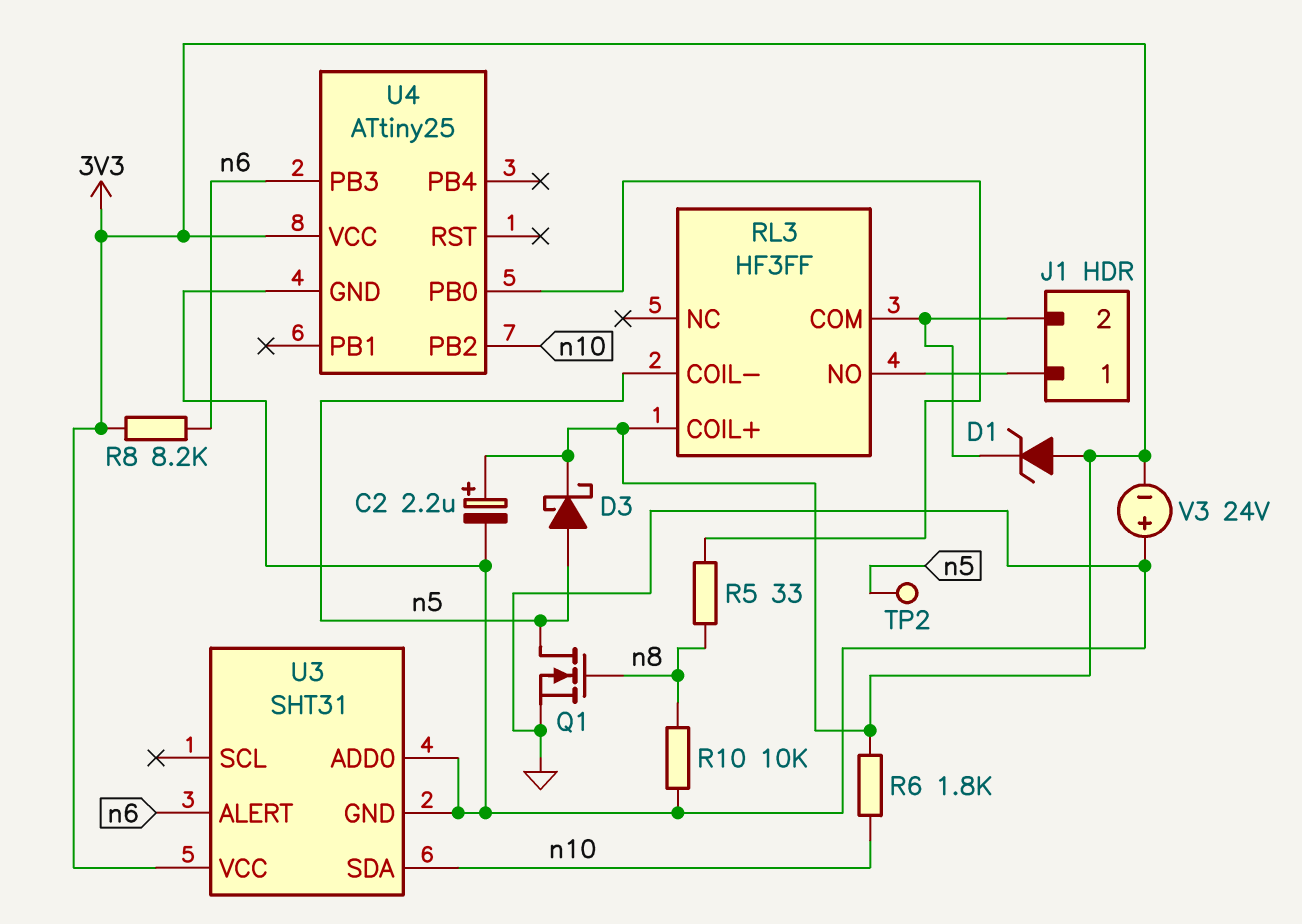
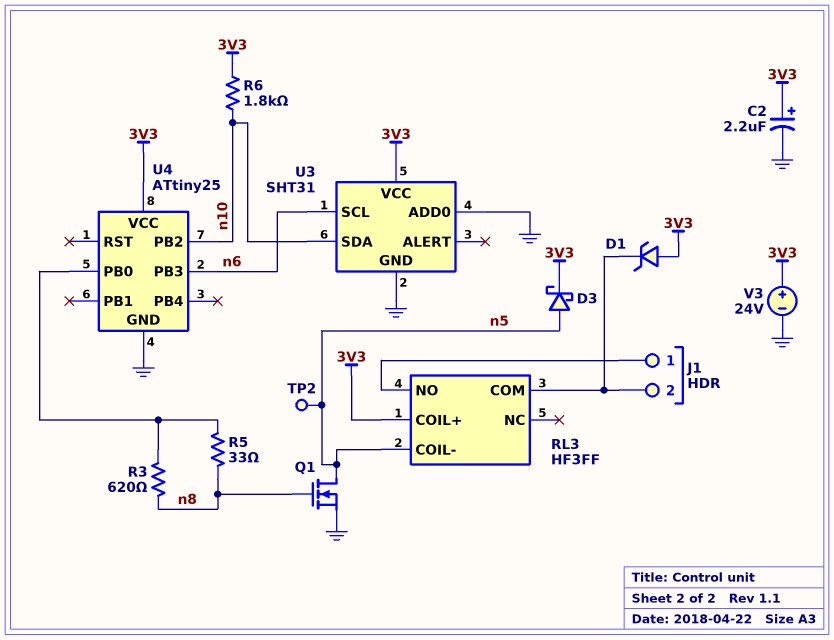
R3: none -> 620 (U4/PB0, n8)
R8: 8.2k (3V3, n6) -> none
R10: 10k (GND, n8) -> none
U3 pin ALERT: n6 -> none
U3 pin SCL: none -> n6
V3: 24V (plus GND, minus 3V3) -> 24V (plus 3V3, minus GND)

